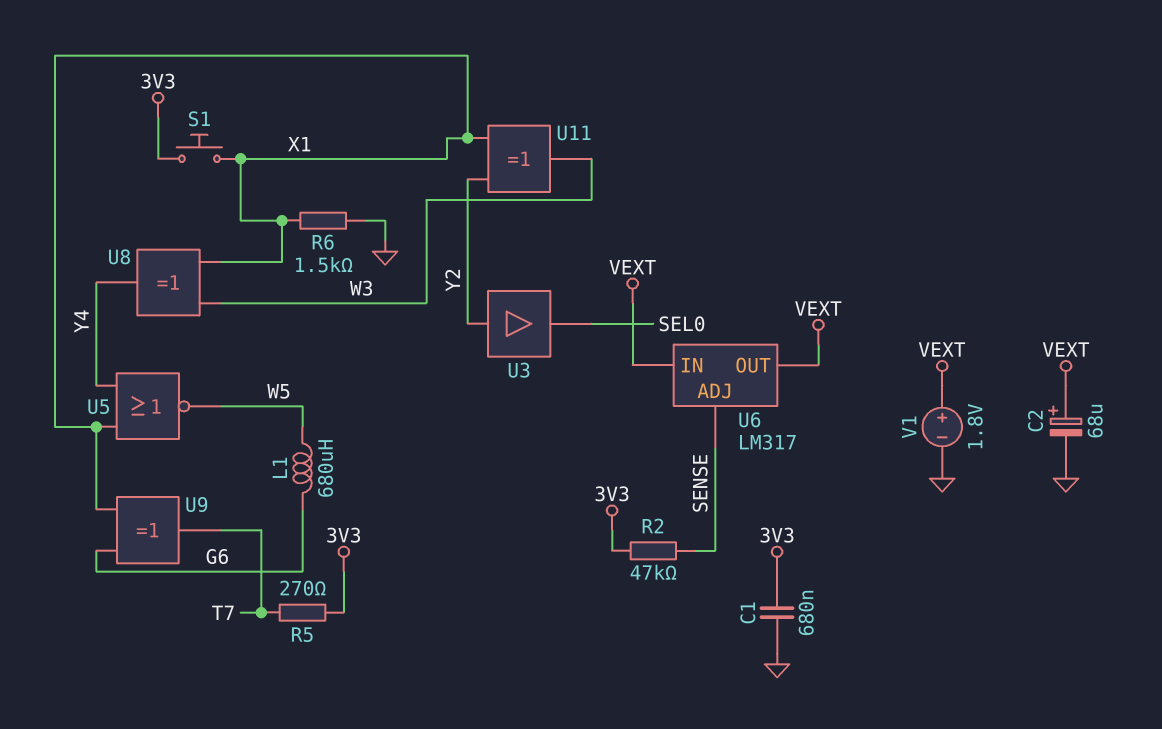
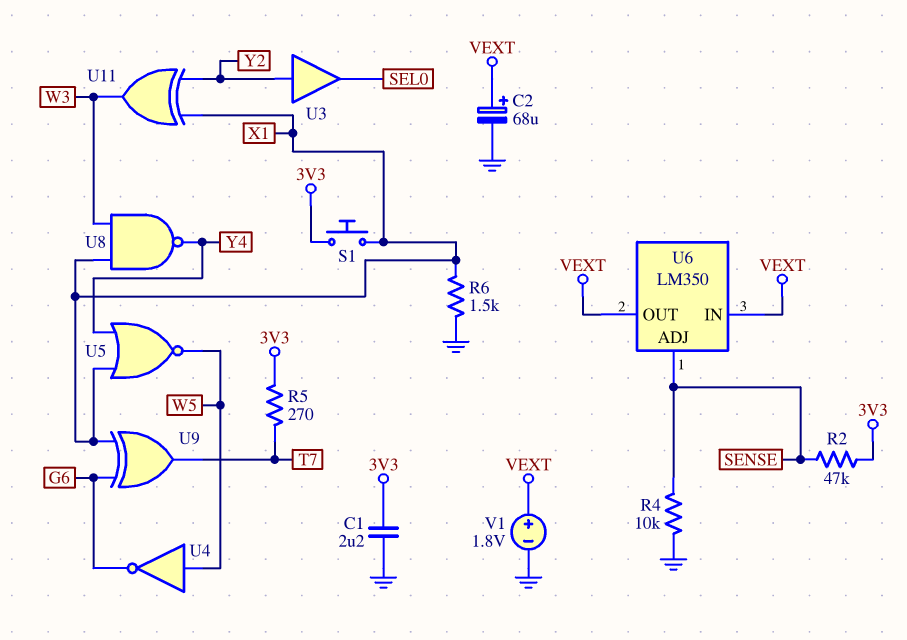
C1: 680nF (3V3, GND) -> 2.2uF (3V3, GND)
L1: 680uH (G6, W5) -> none
R4: none -> 10k (GND, SENSE)
U4: none -> NOT (in W5, out G6)
U6: LM317 -> LM350
U8: XOR (in W3, in X1, out Y4) -> NAND (in W3, in X1, out Y4)

